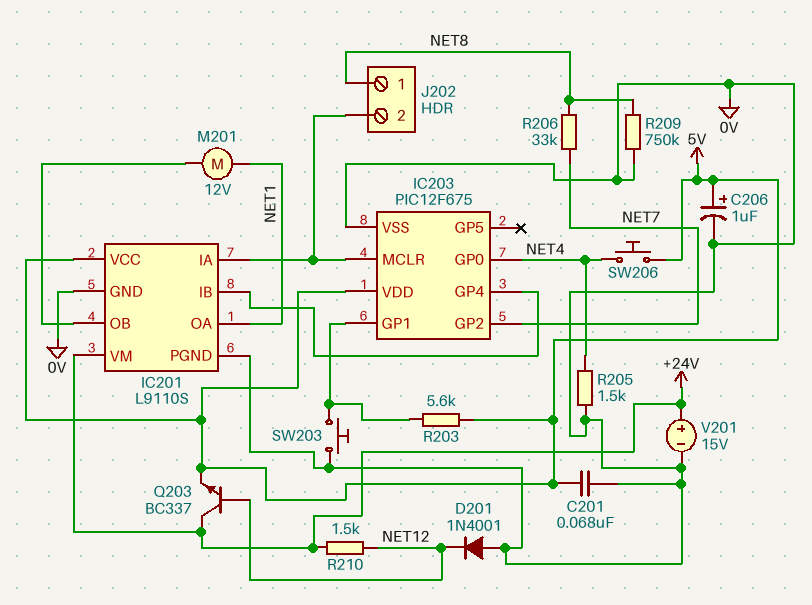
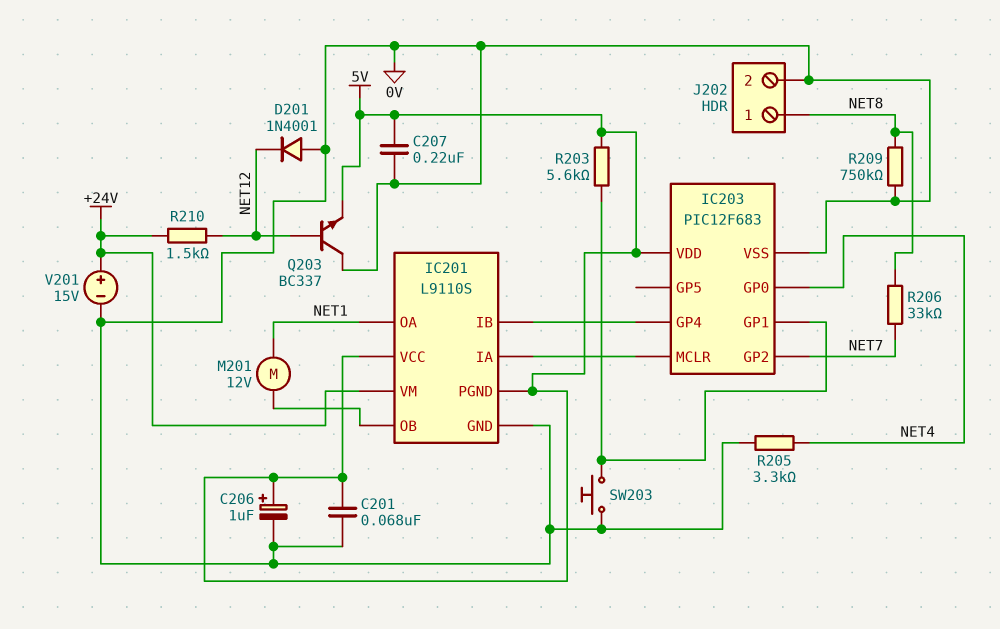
C207: none -> 220nF (0V, 5V)
IC201 pin PGND: 0V -> 5V
IC203: PIC12F675 -> PIC12F683
J202 pin 2: IC201/IA -> 0V
Q203: NPN BC337 (B NET12, C +24V, E 5V) -> NPN BC337 (B NET12, C 0V, E 5V)
R205: 1.5k (0V, NET4) -> 3.3k (0V, NET4)
SW206: button (5V, NET4) -> none

